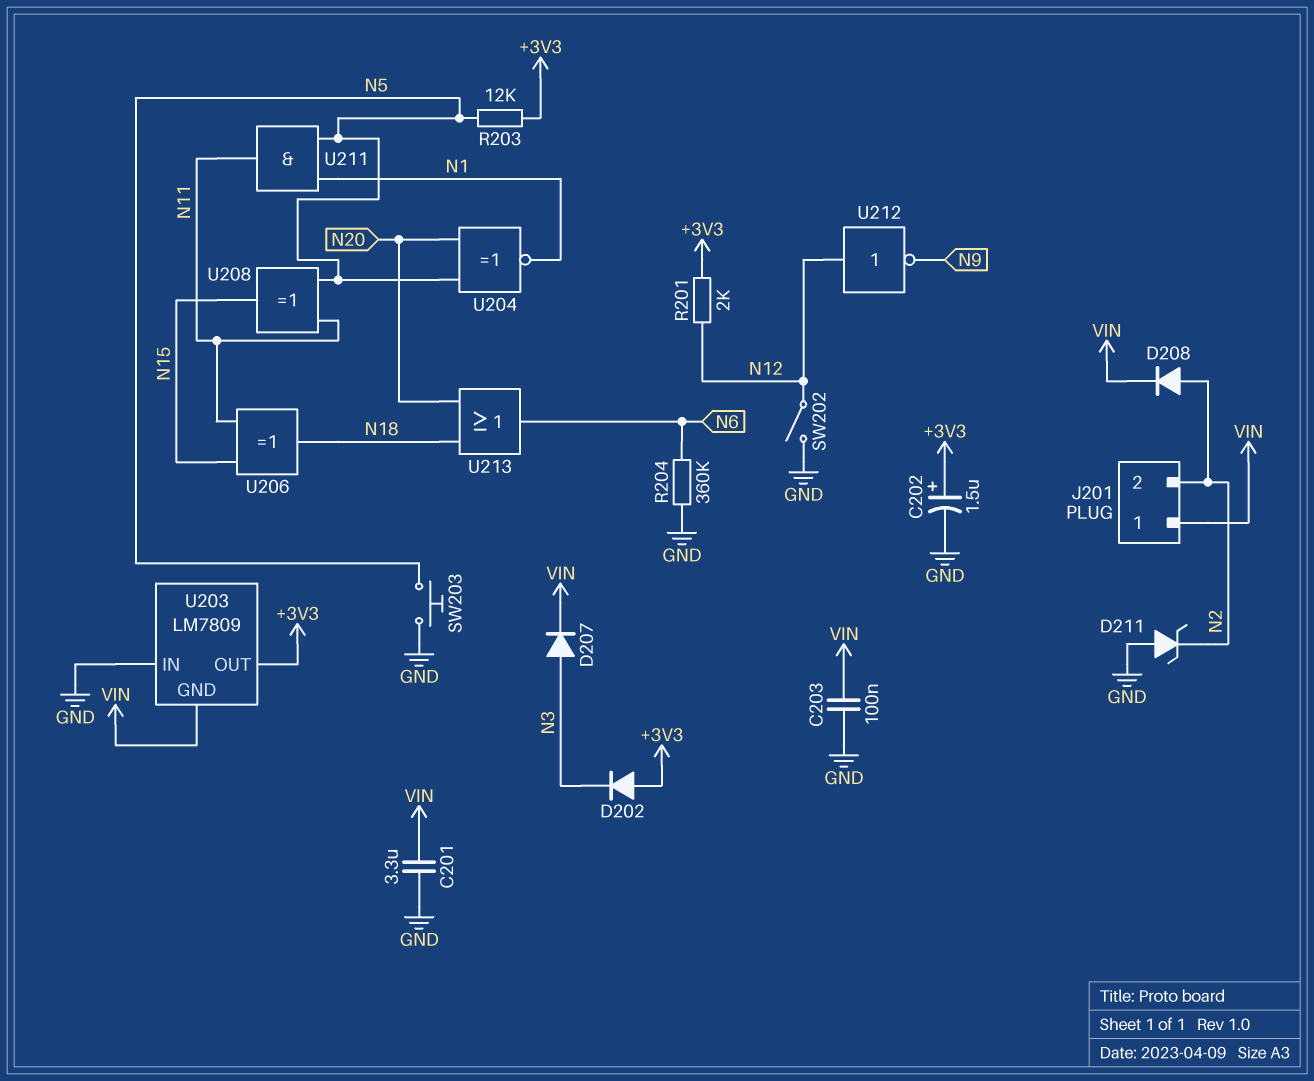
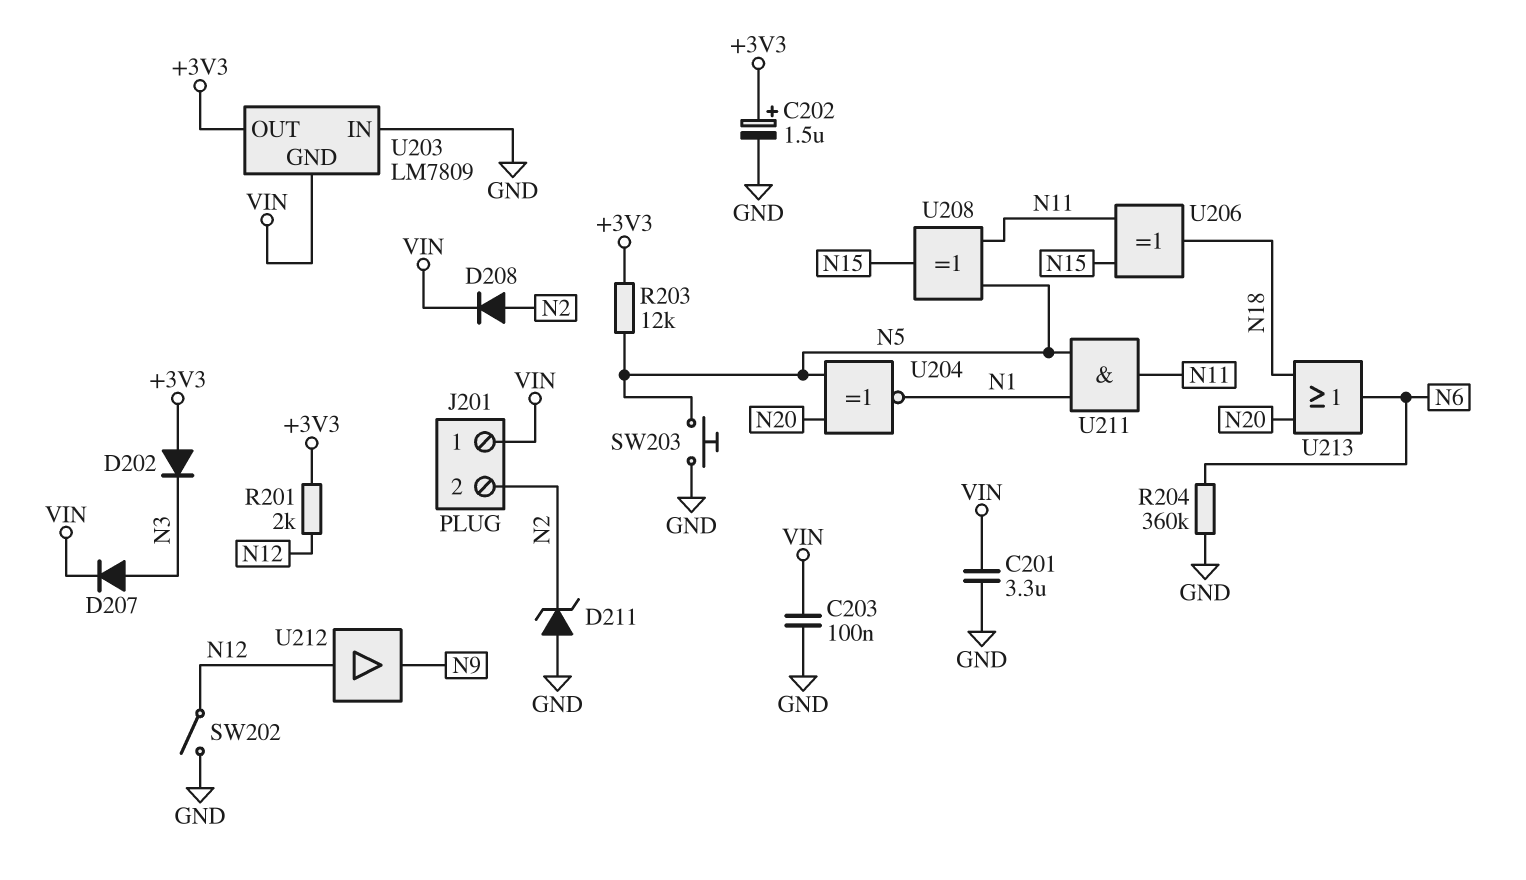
U212: NOT (in N12, out N9) -> buffer (in N12, out N9)

